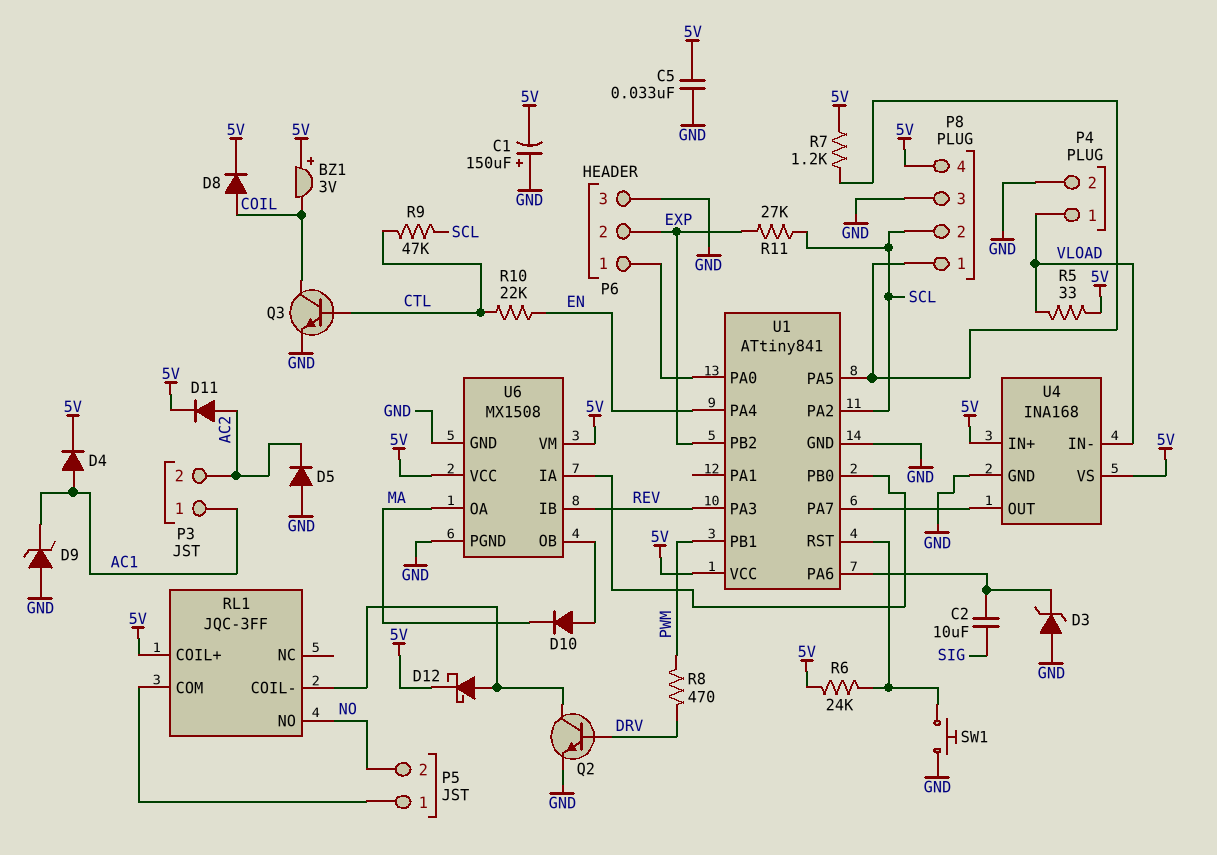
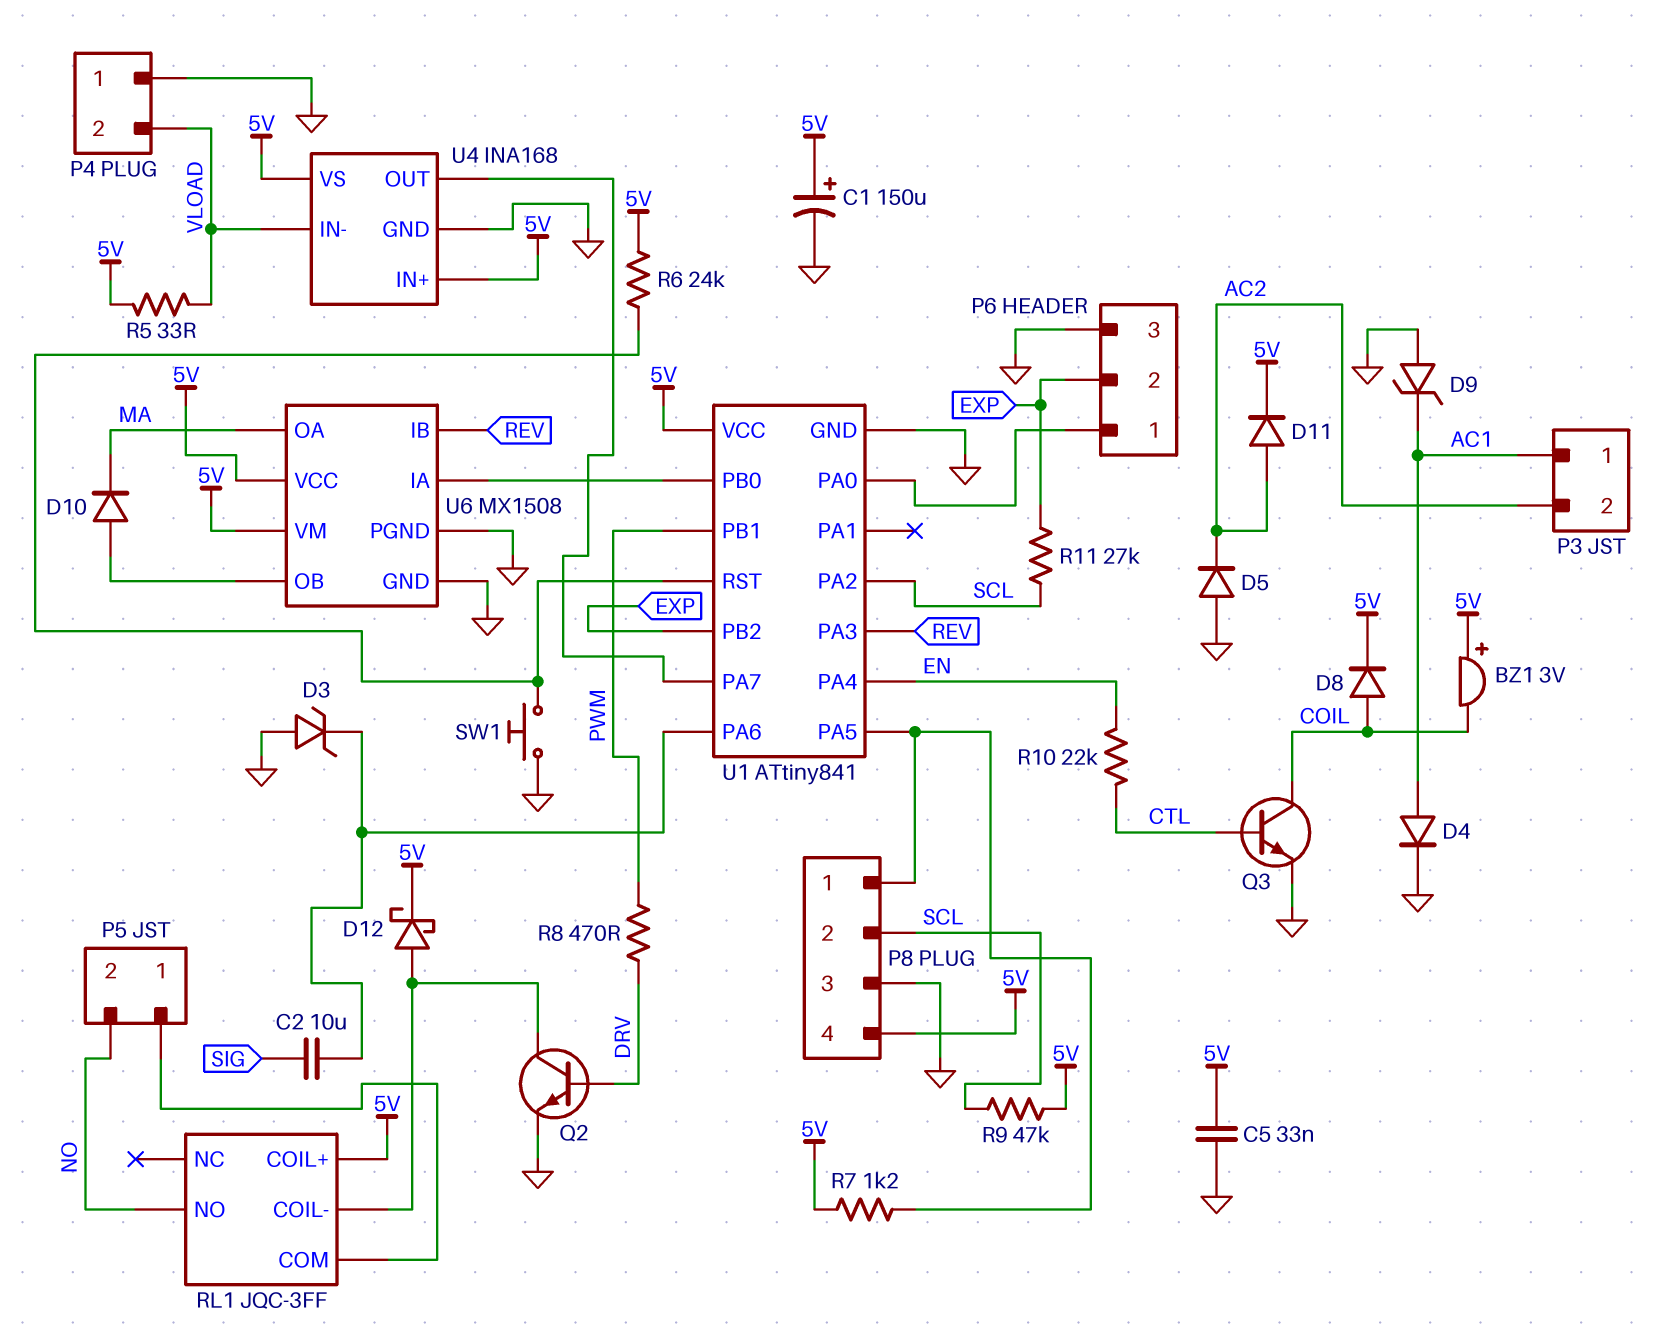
C1: 150uF (plus GND, minus 5V) -> 150uF (plus 5V, minus GND)
D4: diode (A AC1, K 5V) -> diode (A AC1, K GND)
P4 pin 1: VLOAD -> GND
P4 pin 2: GND -> VLOAD
R9: 47k (CTL, SCL) -> 47k (5V, SCL)

